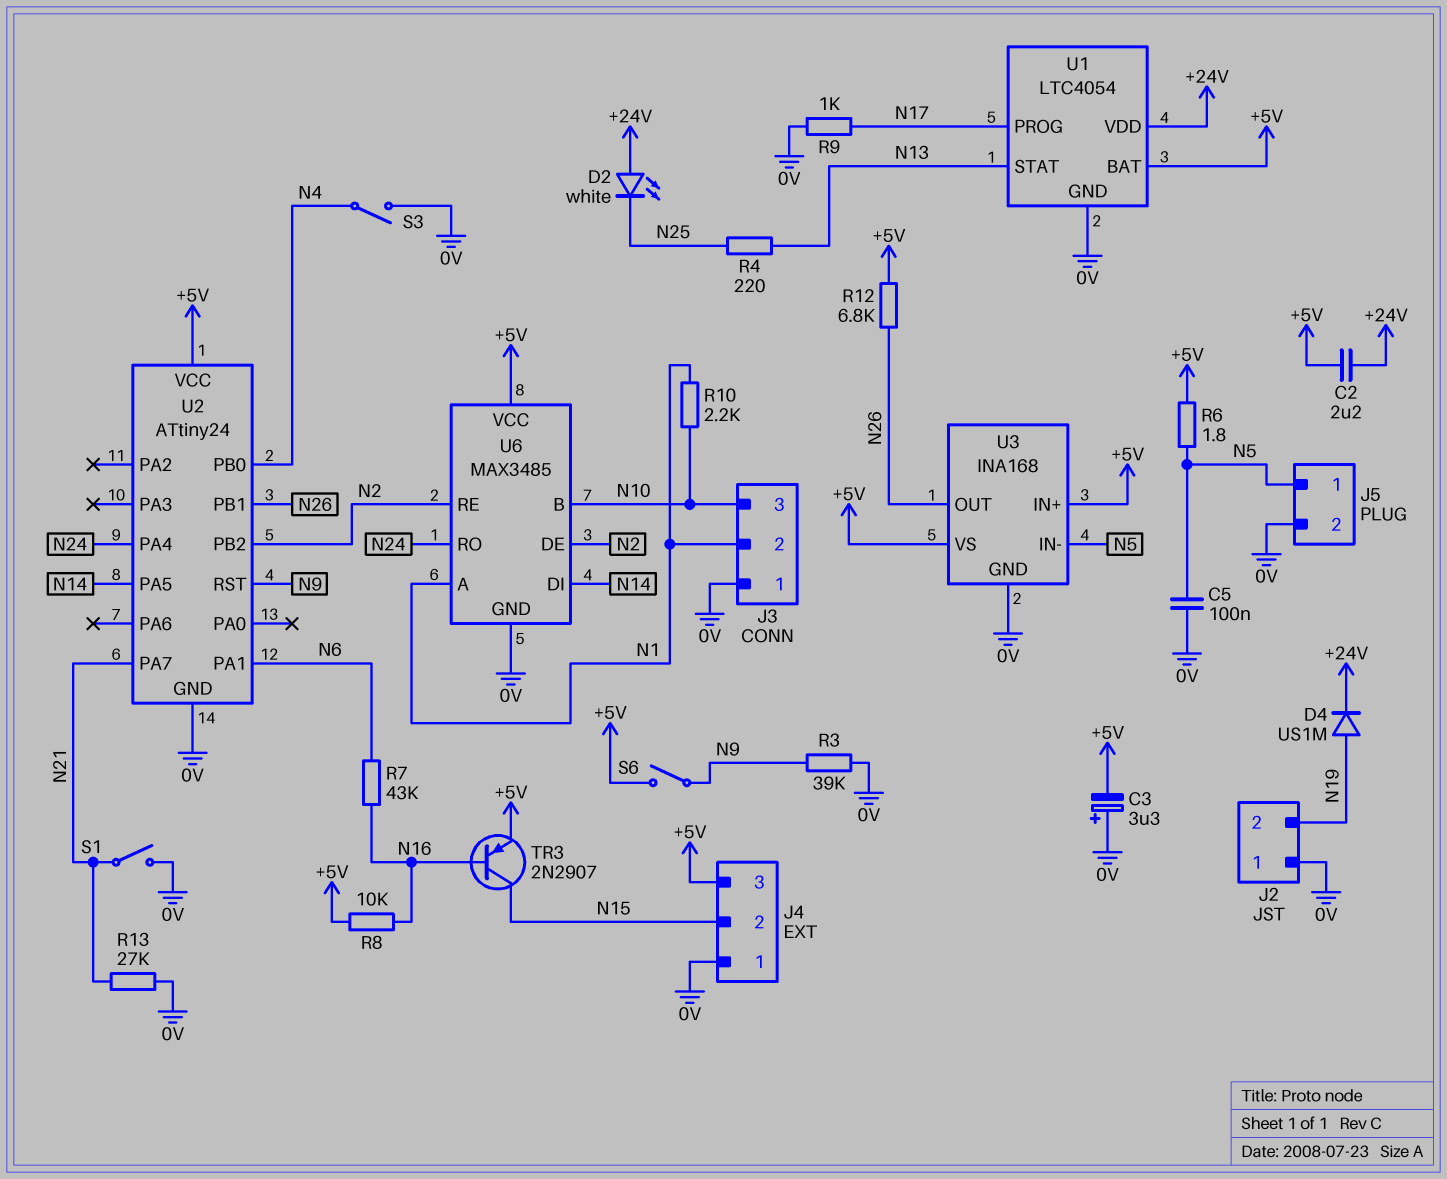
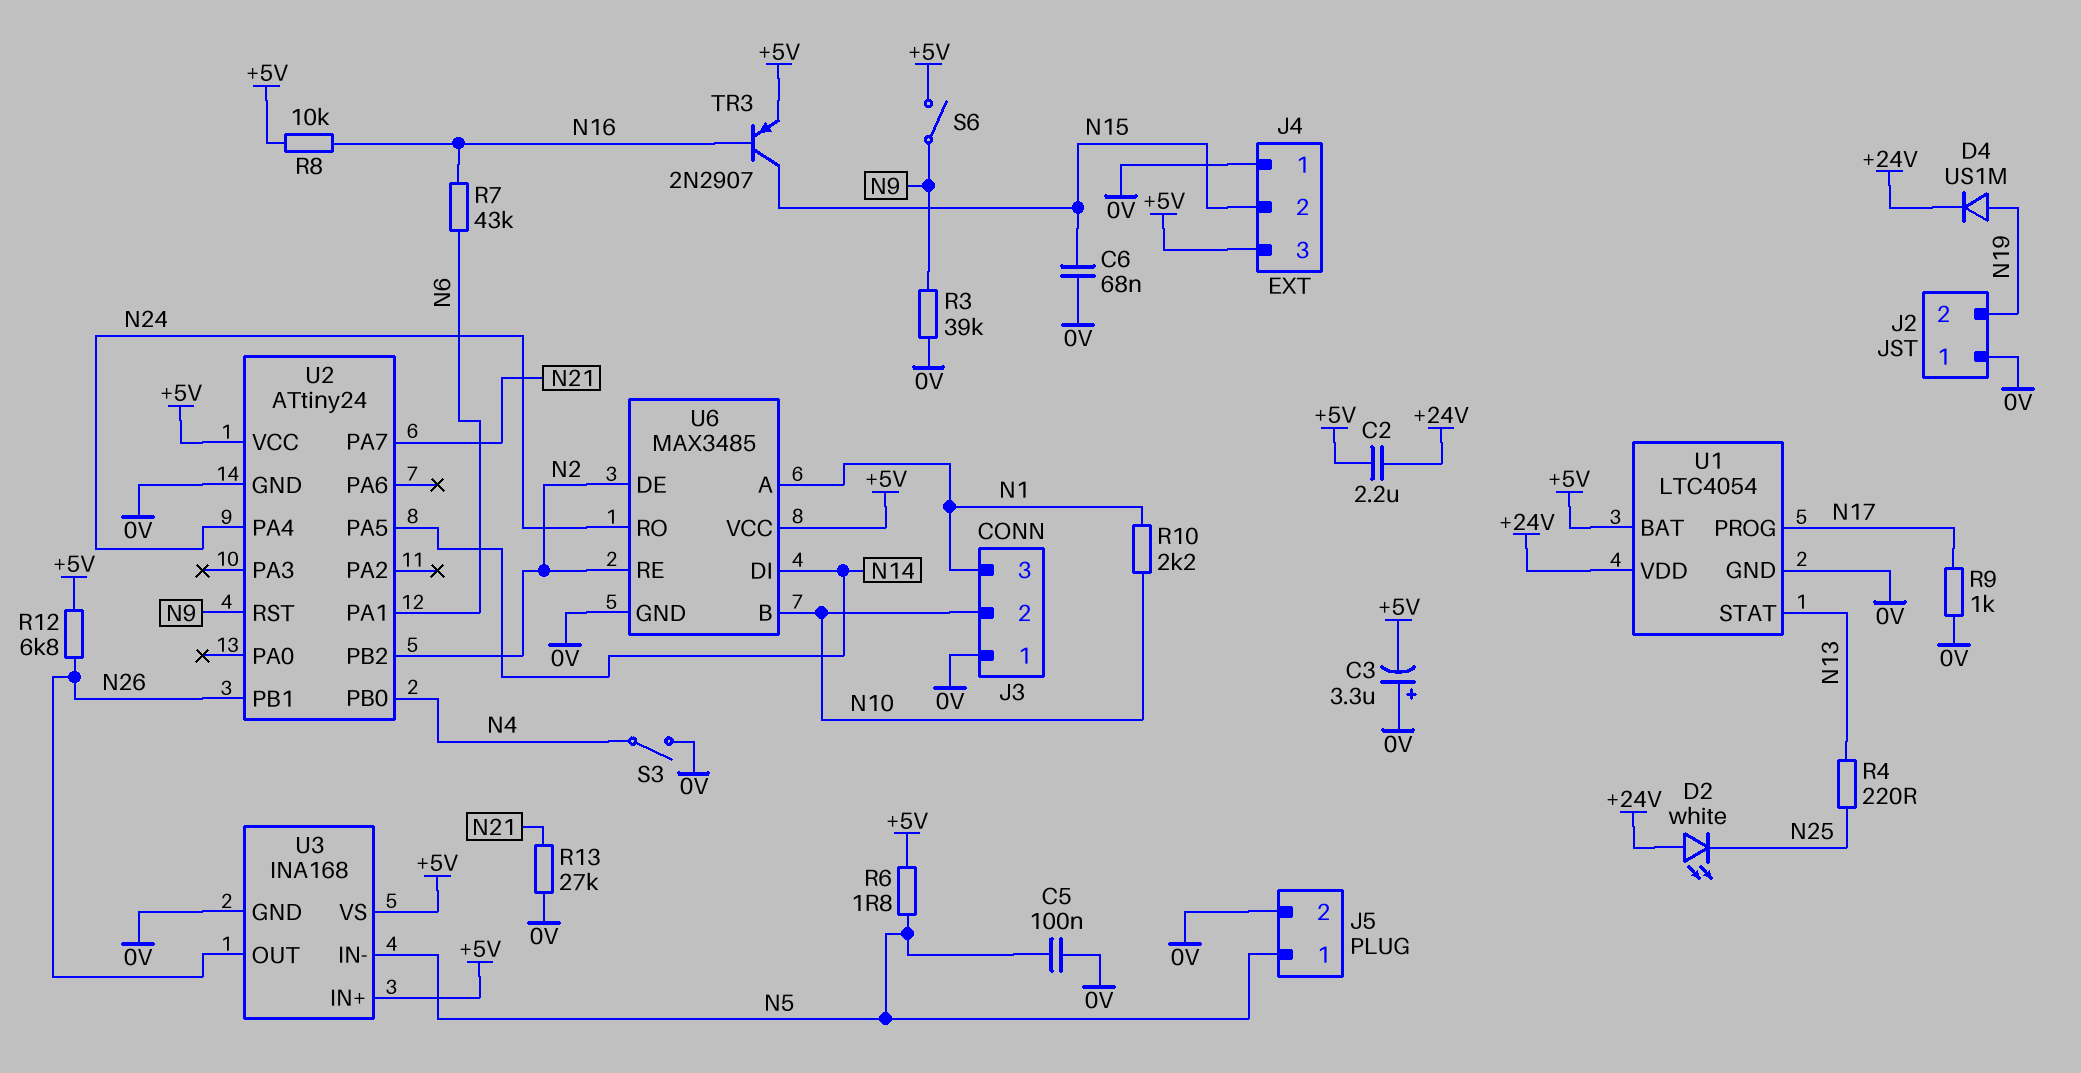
C6: none -> 68nF (0V, N15)
J3 pin 2: N1 -> N10
J3 pin 3: N10 -> N1
S1: switch (0V, N21) -> none

